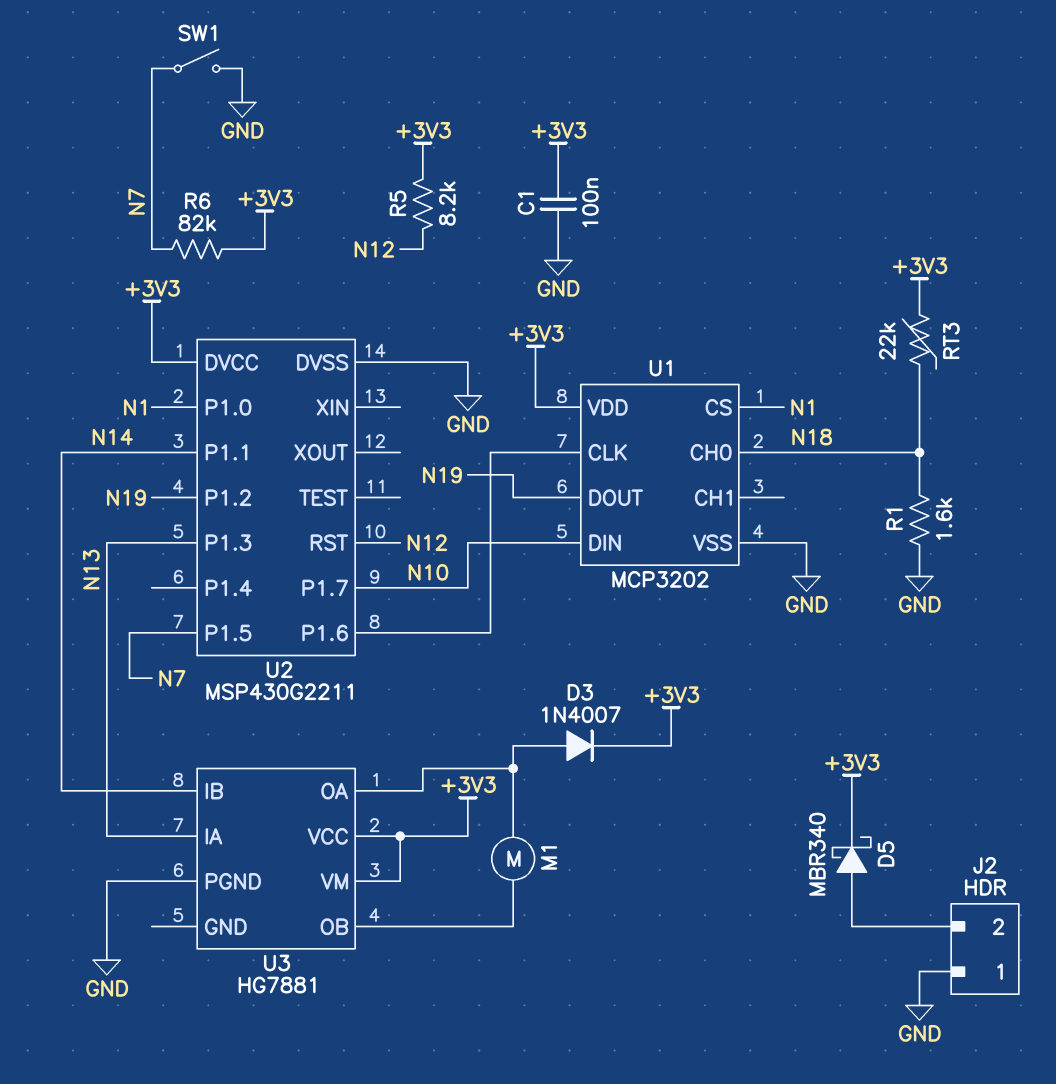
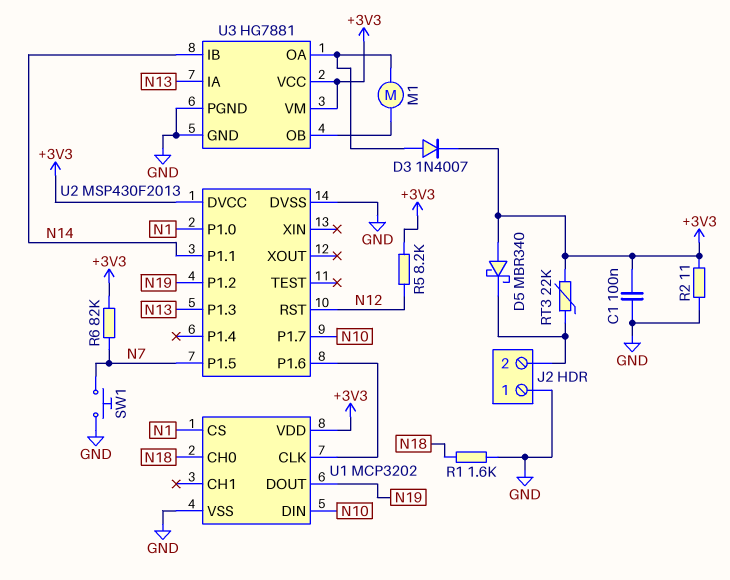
D5: schottky MBR340 (A J2/2, K +3V3) -> schottky MBR340 (A +3V3, K J2/2)
R2: none -> 11 (+3V3, GND)
RT3: 22k (+3V3, N18) -> 22k (+3V3, J2/2)
SW1: switch (GND, N7) -> button (GND, N7)
U2: MSP430G2211 -> MSP430F2013
U3 pin GND: none -> GND

